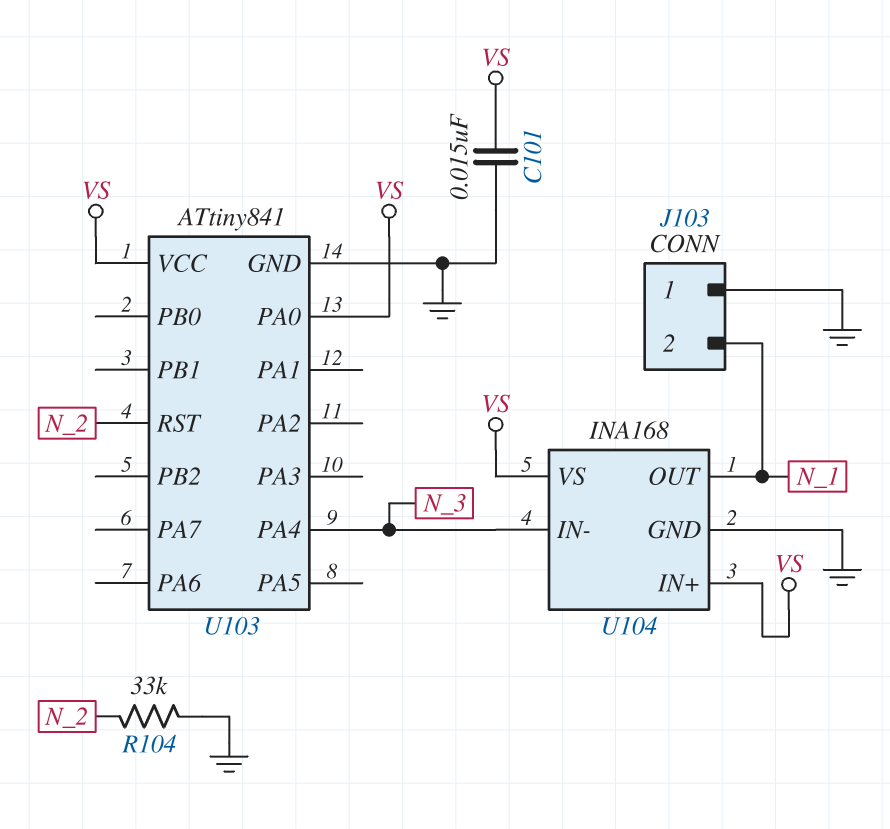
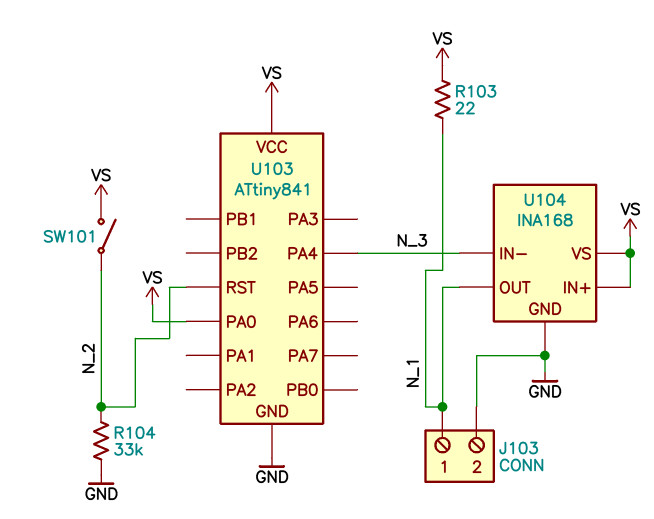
C101: 15nF (GND, VS) -> none
J103 pin 1: GND -> N_1
J103 pin 2: N_1 -> GND
R103: none -> 22 (N_1, VS)
SW101: none -> switch (N_2, VS)

